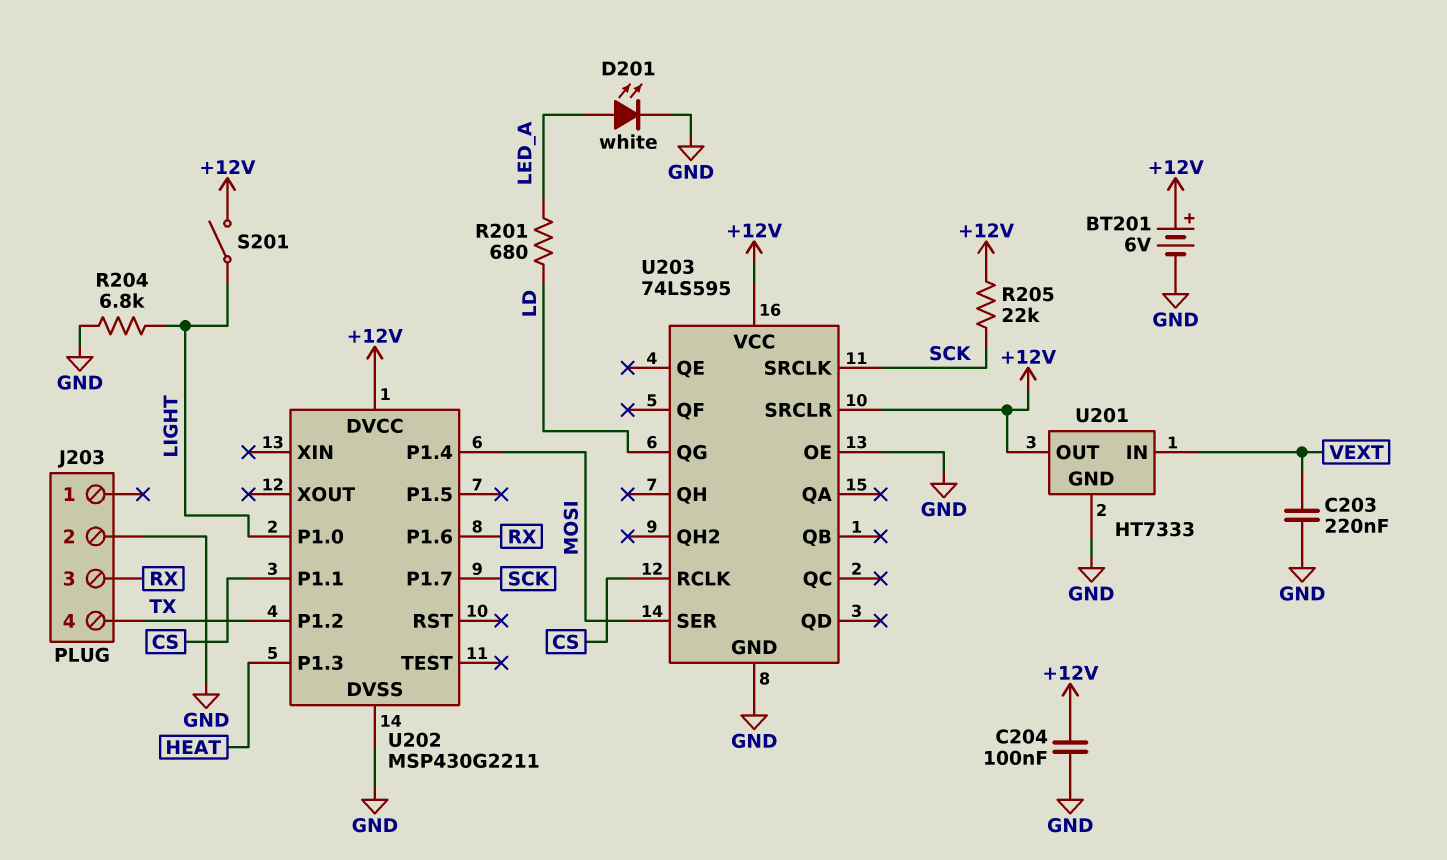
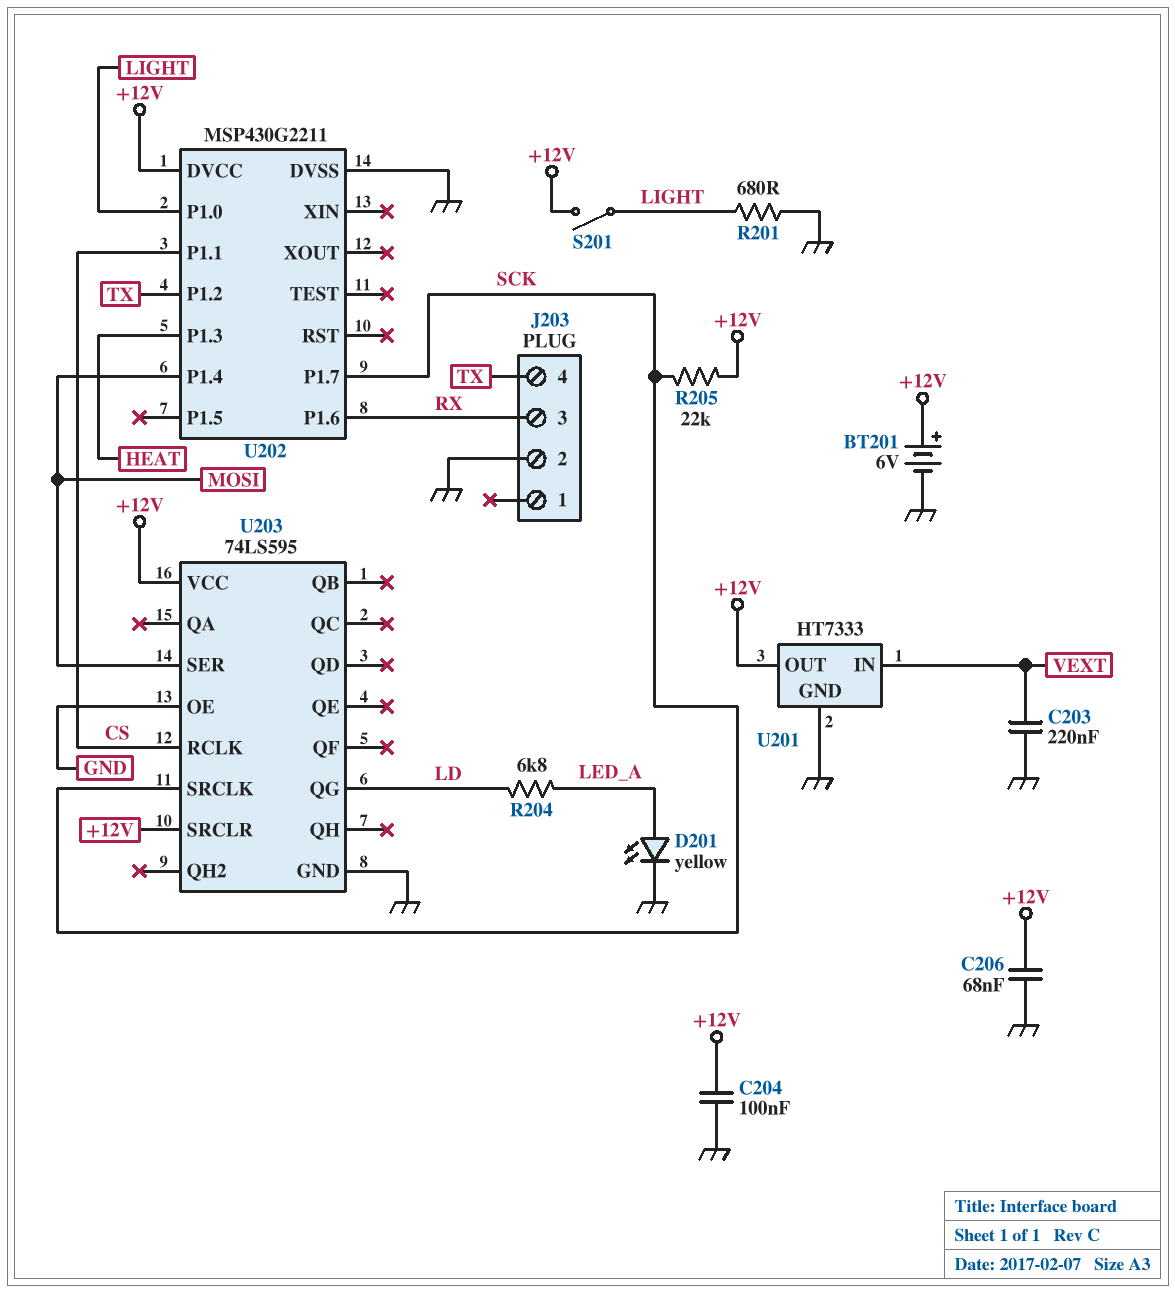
C206: none -> 68nF (+12V, GND)
D201: LED white (A LED_A, K GND) -> LED yellow (A LED_A, K GND)
R201: 680 (LD, LED_A) -> 680 (GND, LIGHT)
R204: 6.8k (GND, LIGHT) -> 6.8k (LD, LED_A)

